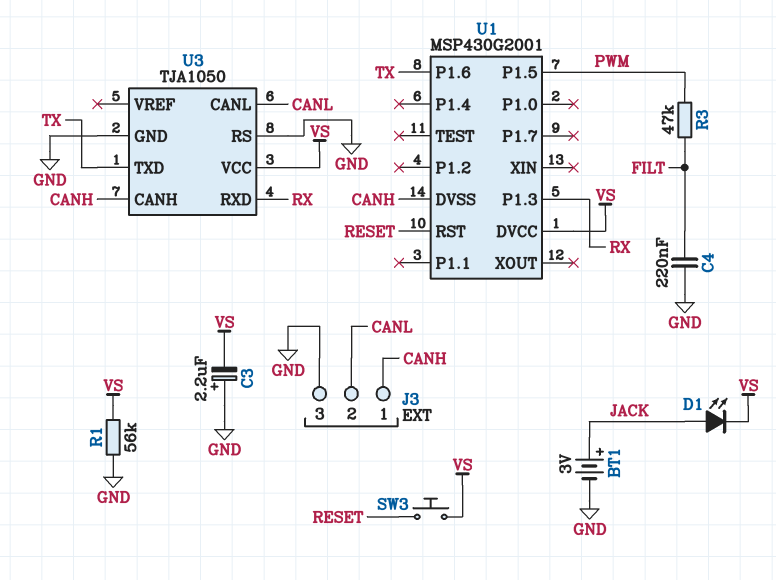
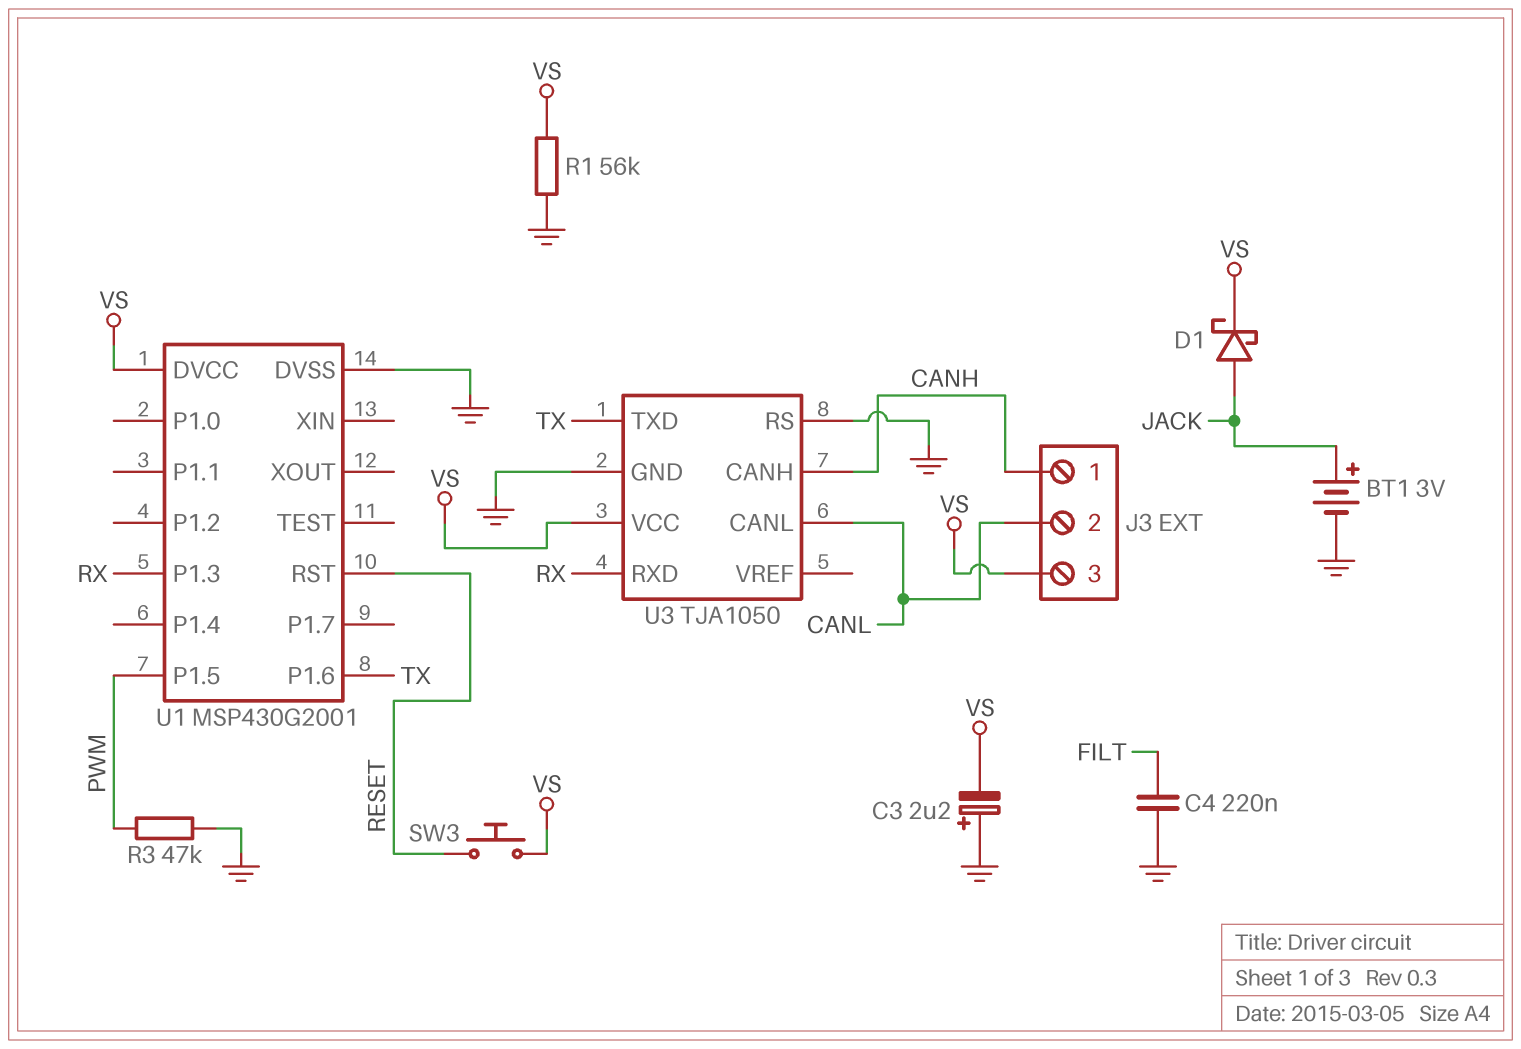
D1: LED (A JACK, K VS) -> schottky (A JACK, K VS)
J3 pin 3: GND -> VS
R3: 47k (FILT, PWM) -> 47k (GND, PWM)
U1 pin DVSS: CANH -> GND

